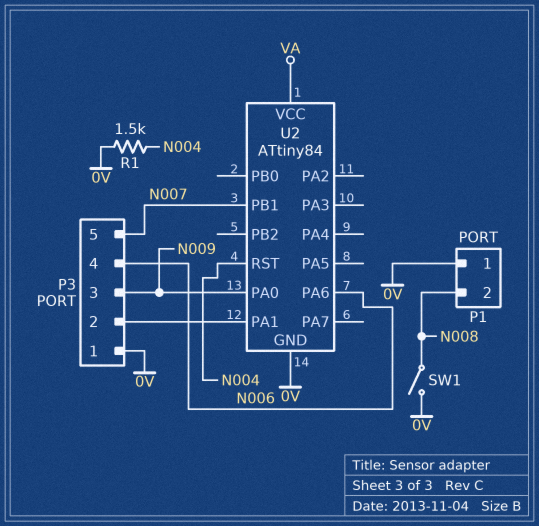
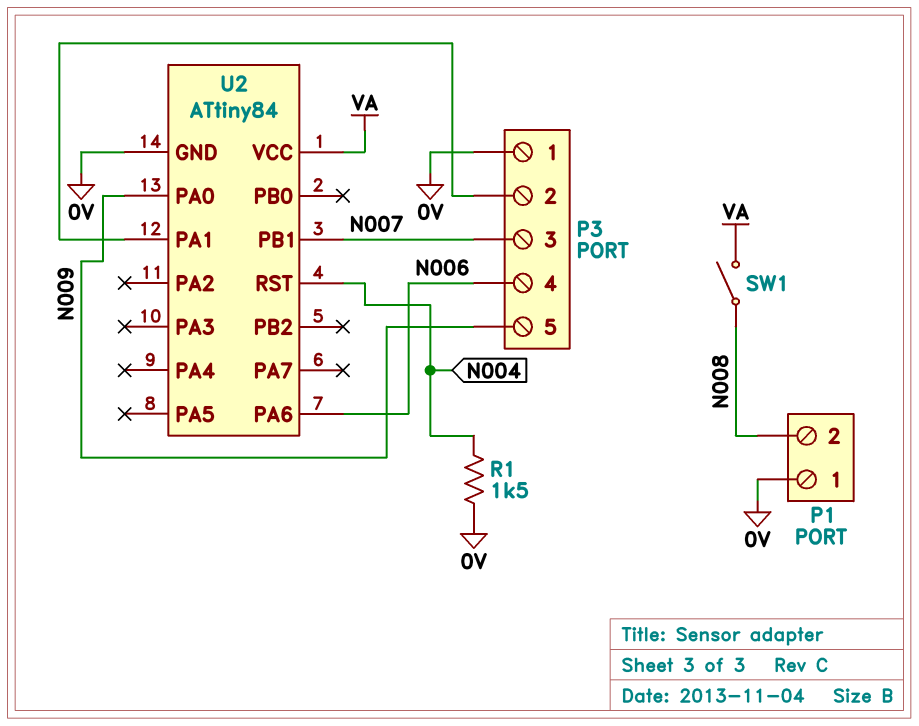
P3 pin 3: N009 -> N007
P3 pin 5: N007 -> N009
SW1: switch (0V, N008) -> switch (N008, VA)

